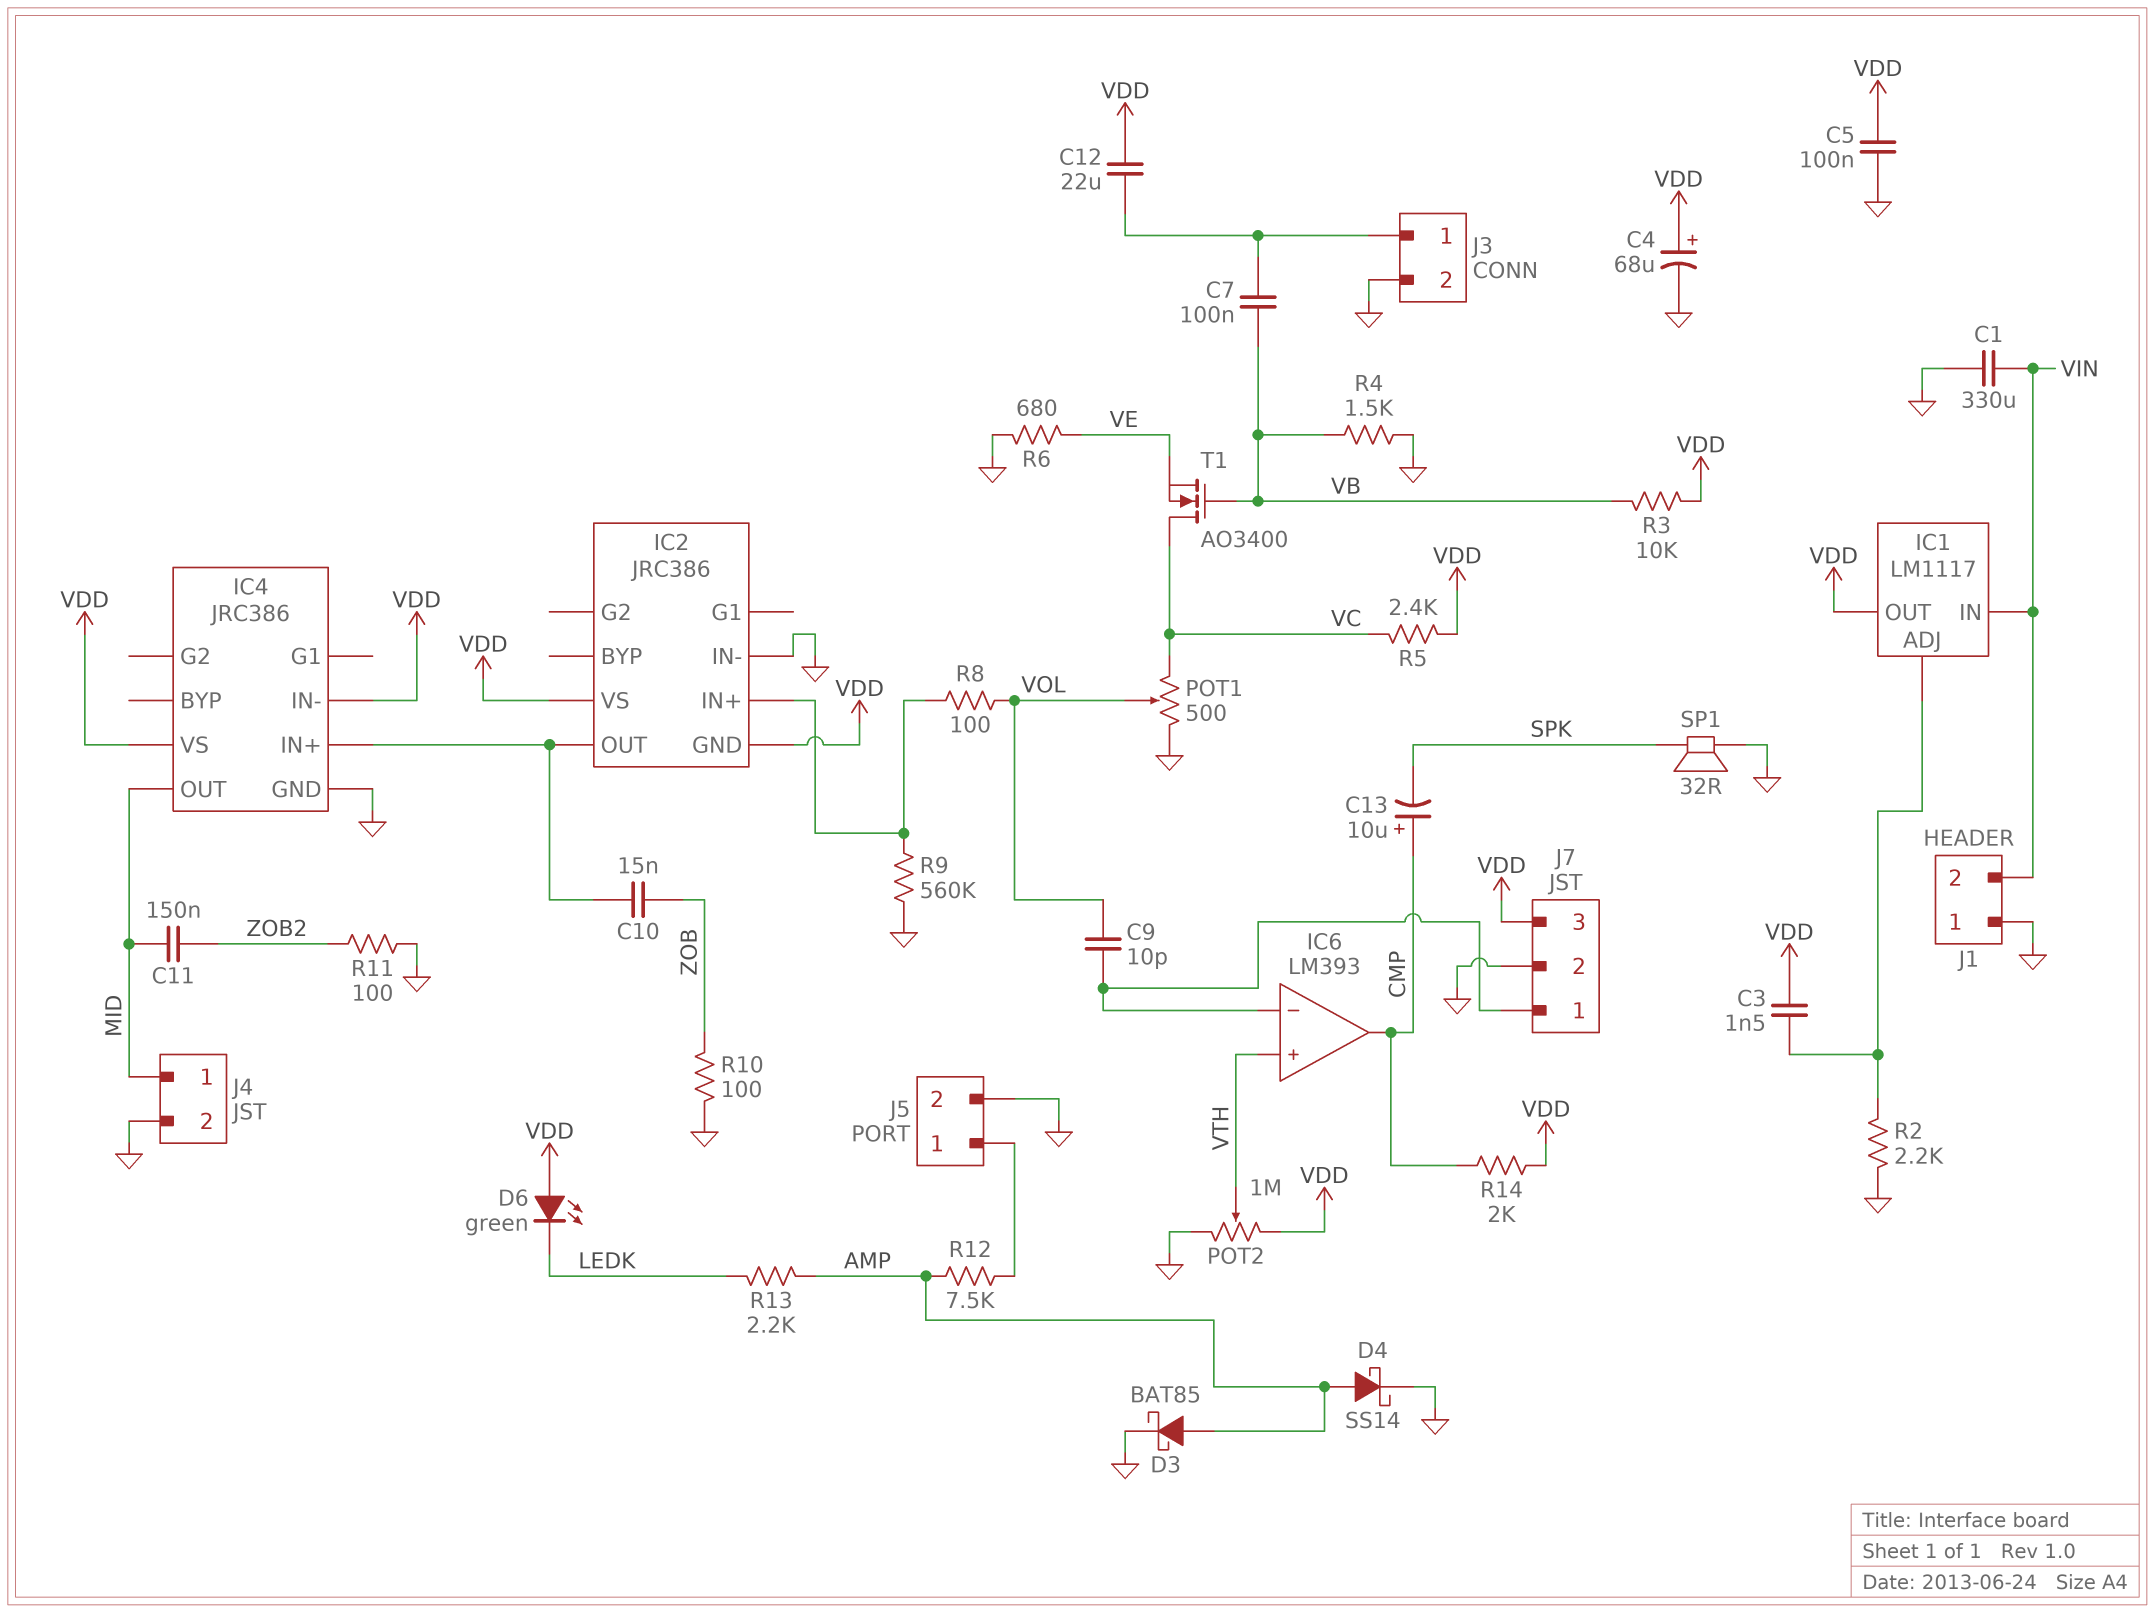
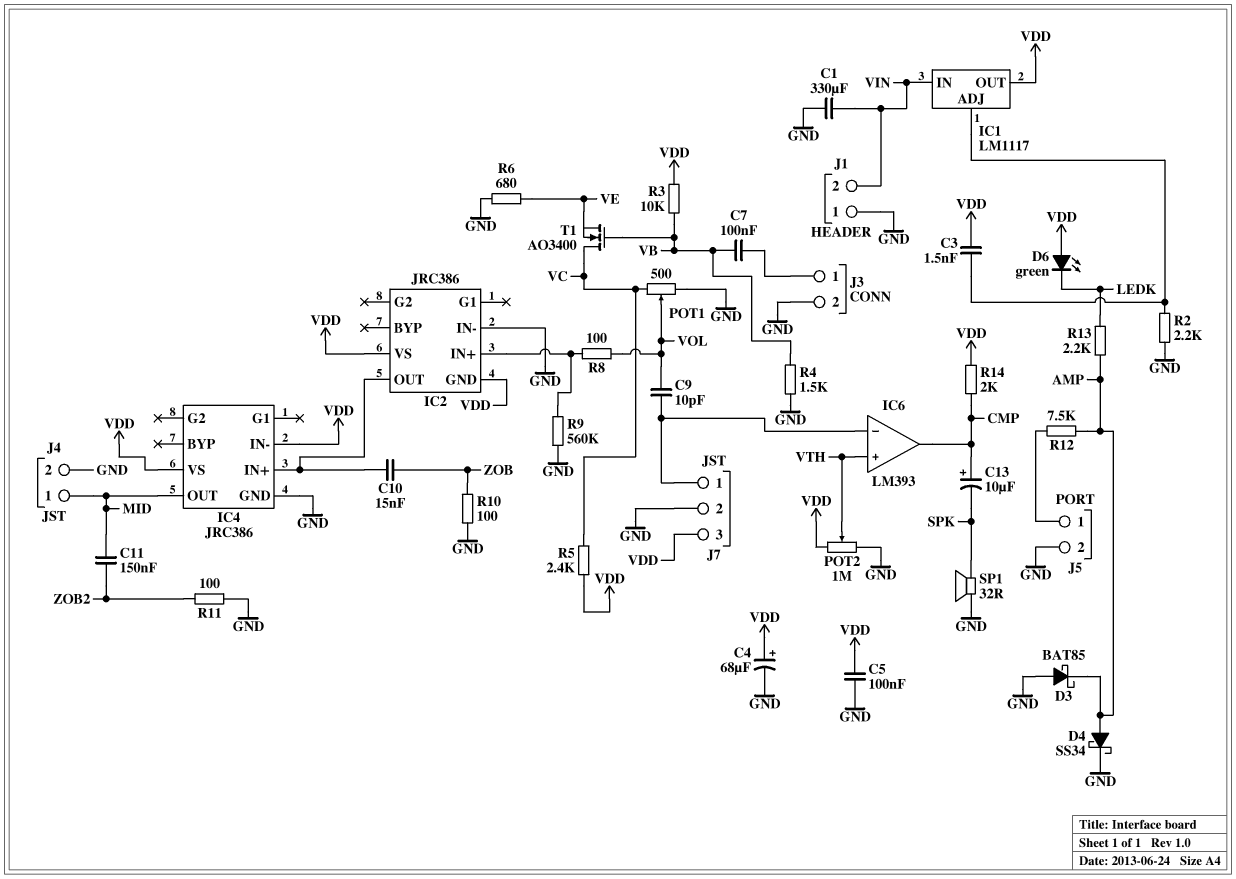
C12: 22uF (J3/1, VDD) -> none
D3: schottky BAT85 (A AMP, K GND) -> schottky BAT85 (A GND, K AMP)
D4: schottky SS14 (A AMP, K GND) -> schottky SS34 (A AMP, K GND)

